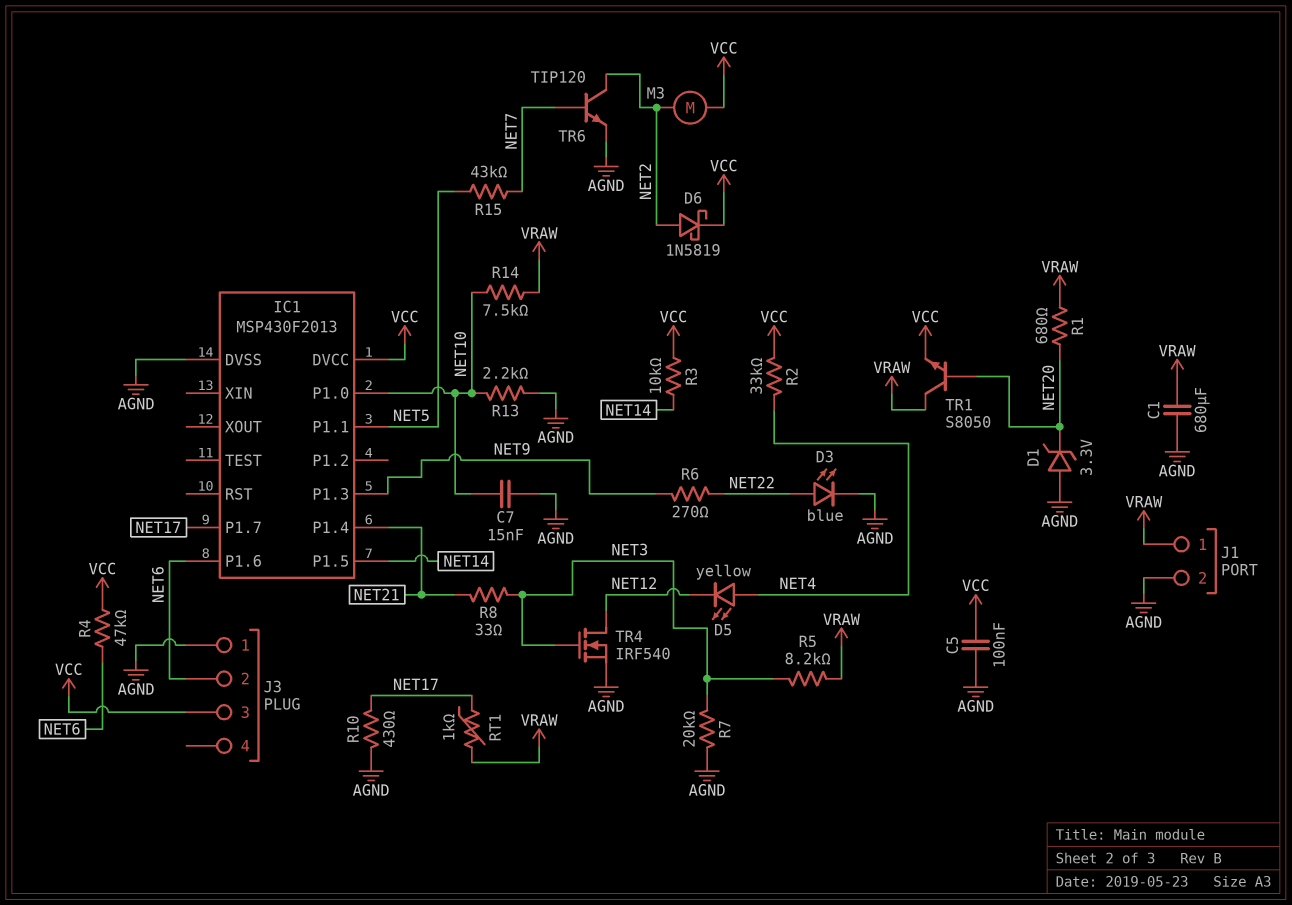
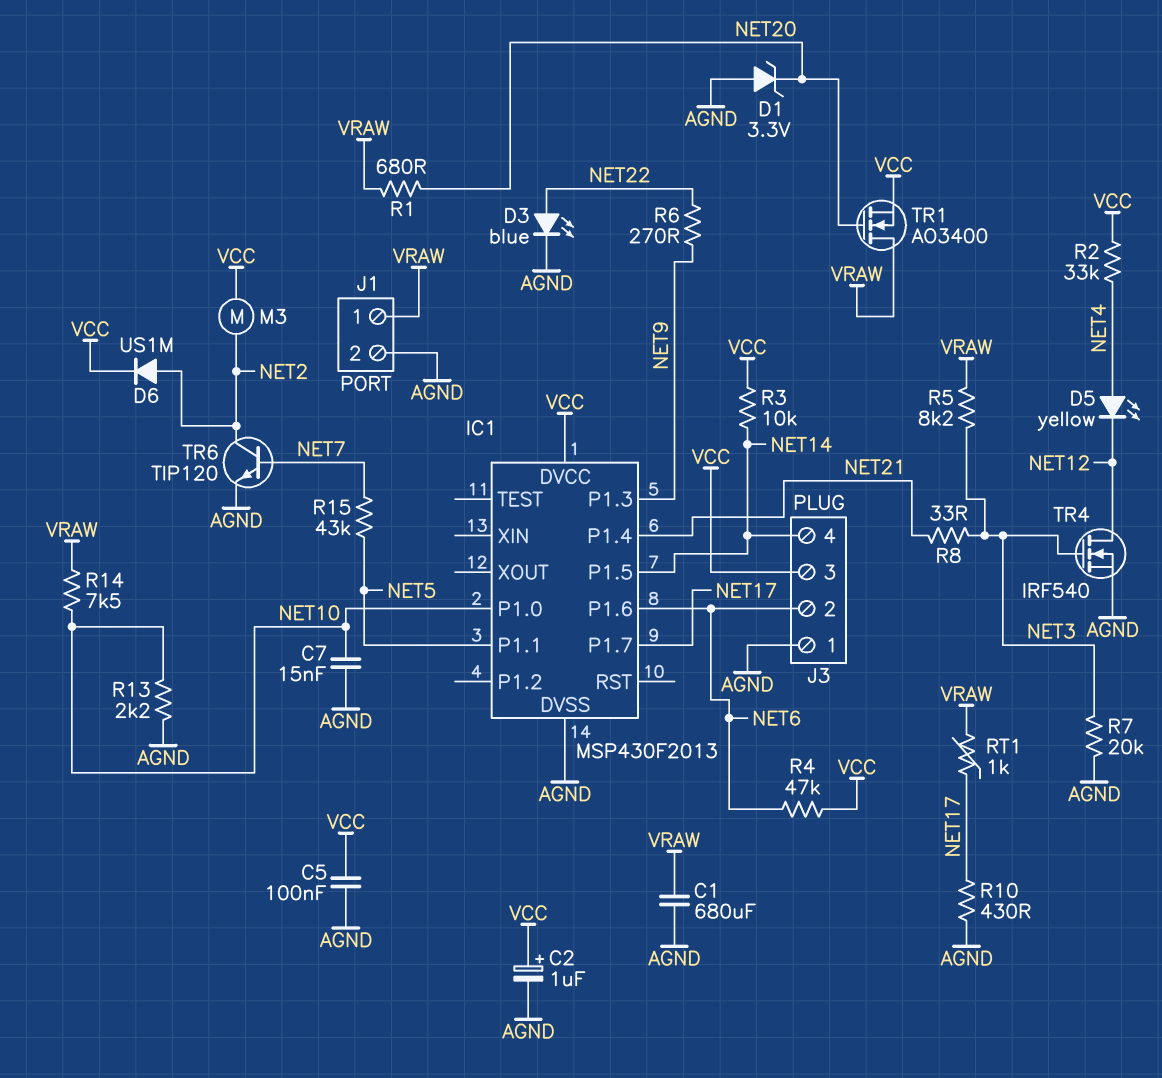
C2: none -> 1uF (plus VCC, minus AGND)
D6: schottky 1N5819 (A NET2, K VCC) -> diode US1M (A NET2, K VCC)
J3 pin 4: none -> NET14
TR1: NPN S8050 (B NET20, C VRAW, E VCC) -> NMOS AO3400 (G NET20, D VRAW, S VCC)

